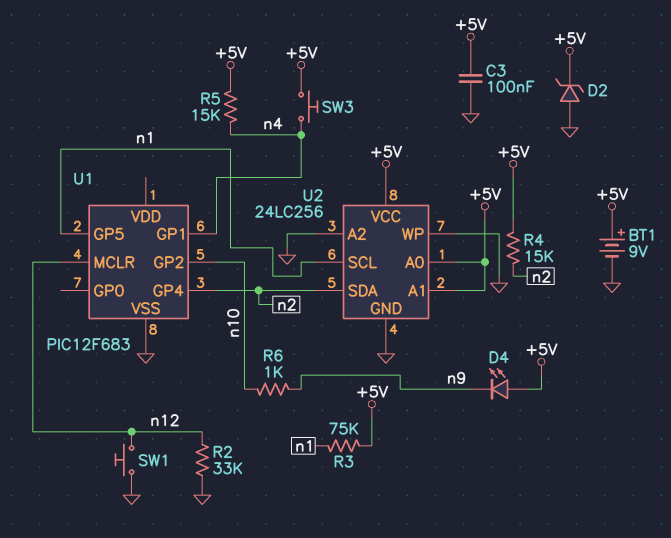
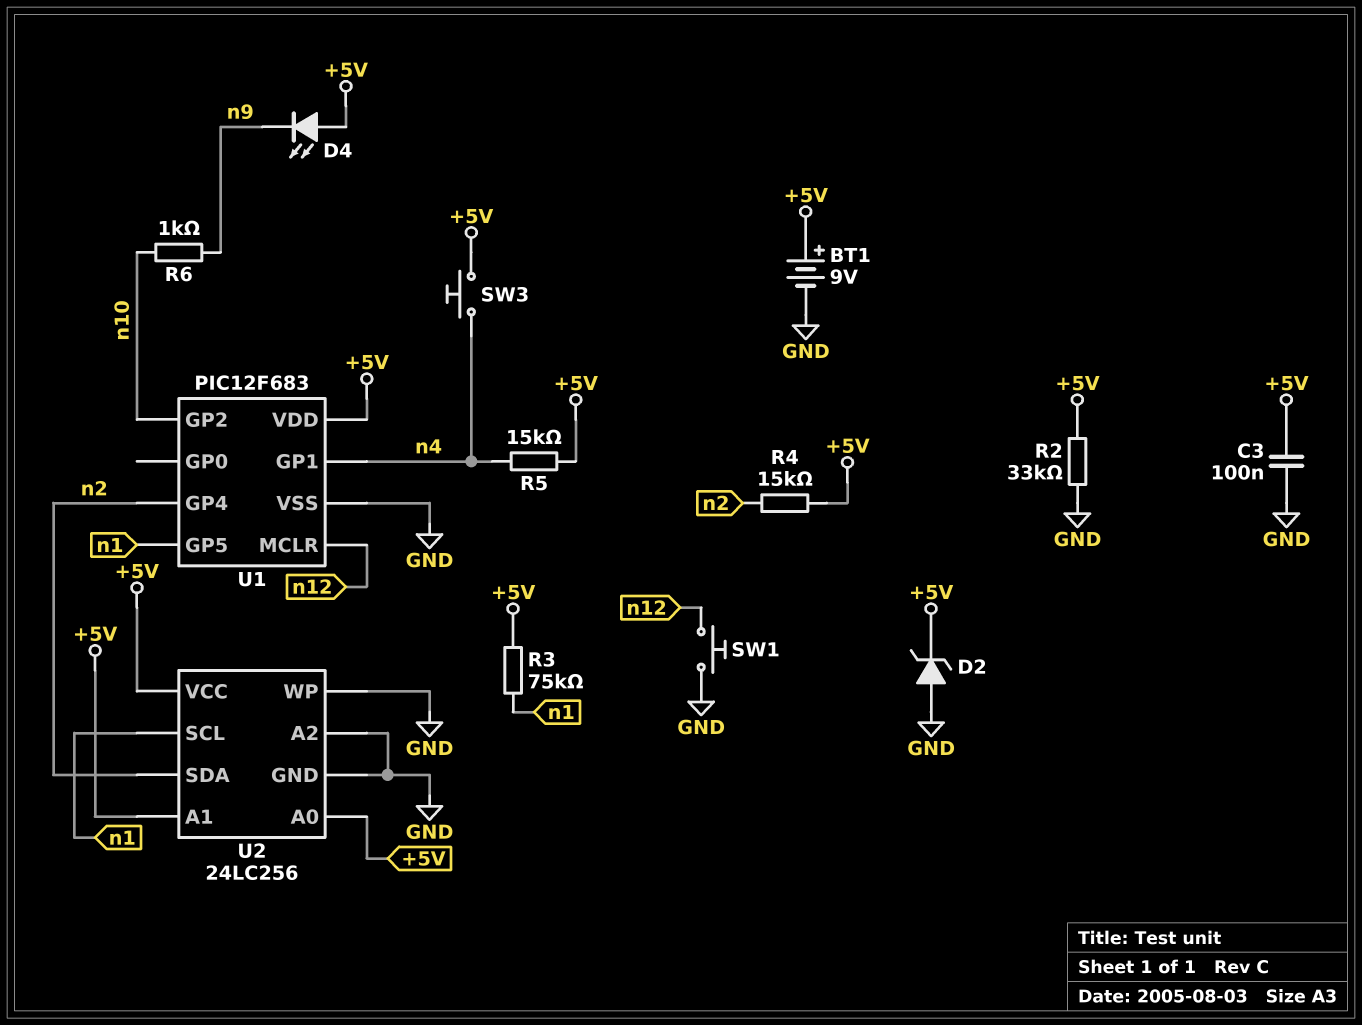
R2: 33k (GND, n12) -> 33k (+5V, GND)
U1 pin VDD: none -> +5V

